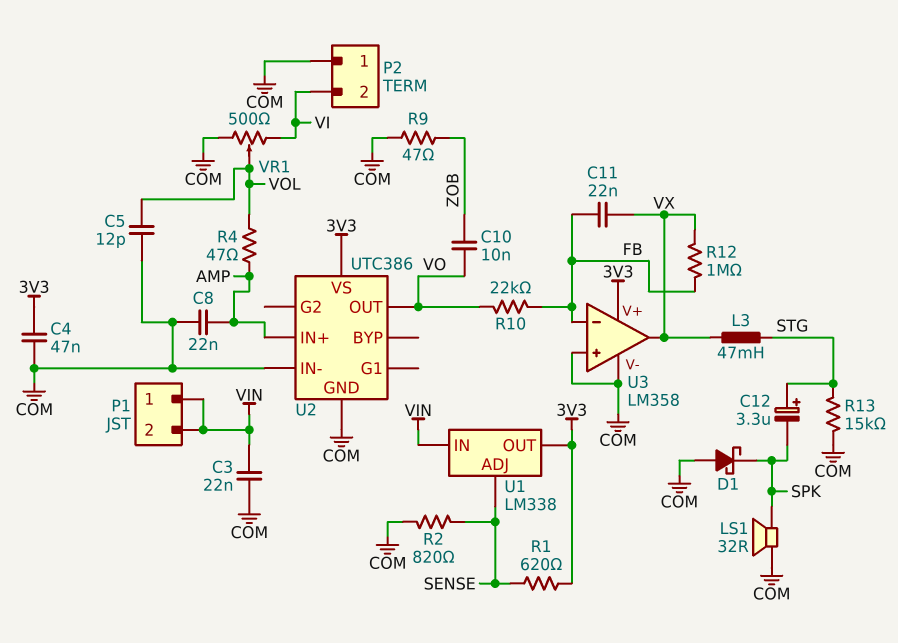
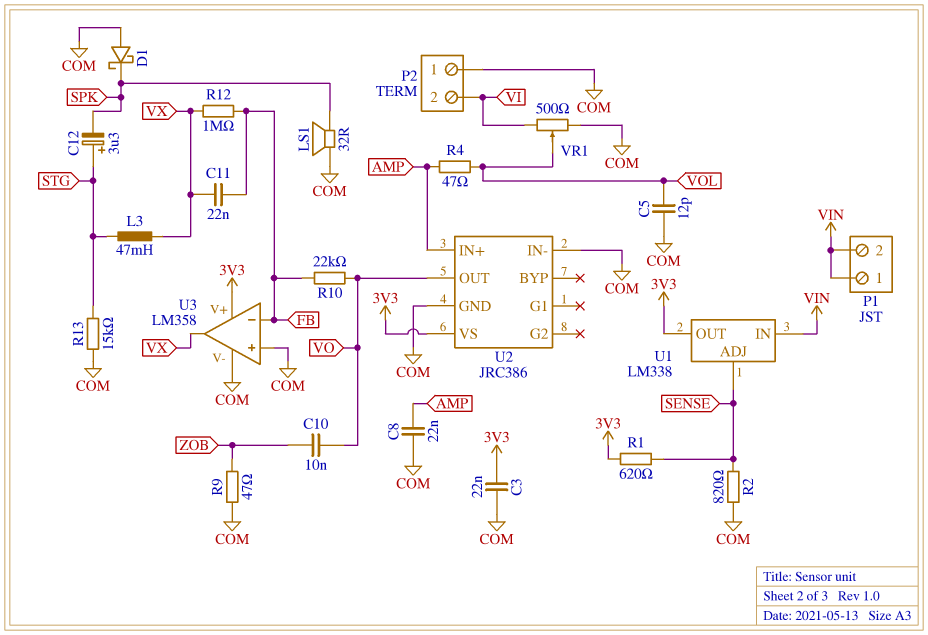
C3: 22nF (COM, VIN) -> 22nF (3V3, COM)
C4: 47nF (3V3, COM) -> none
U2: UTC386 -> JRC386

